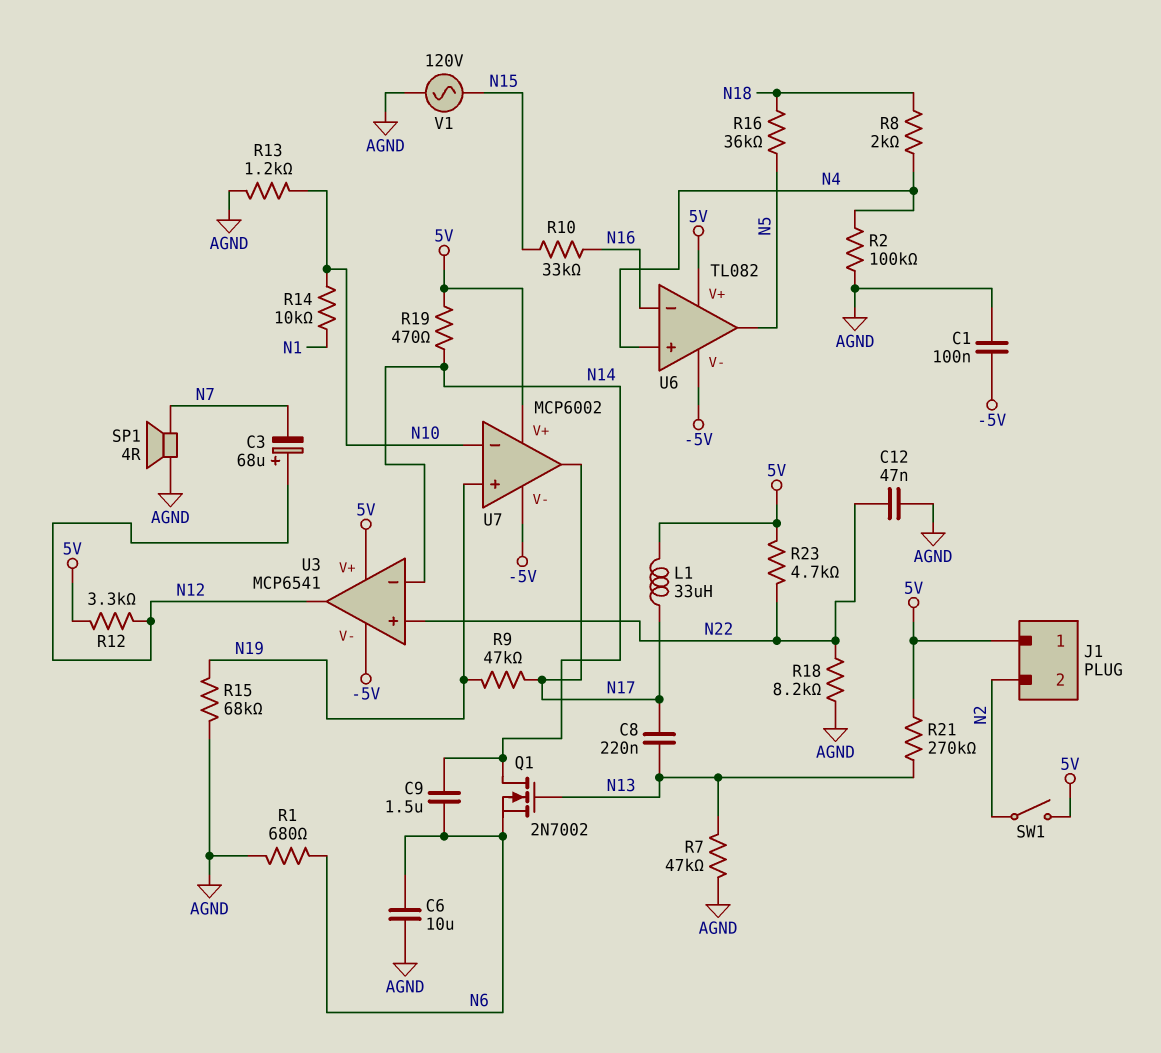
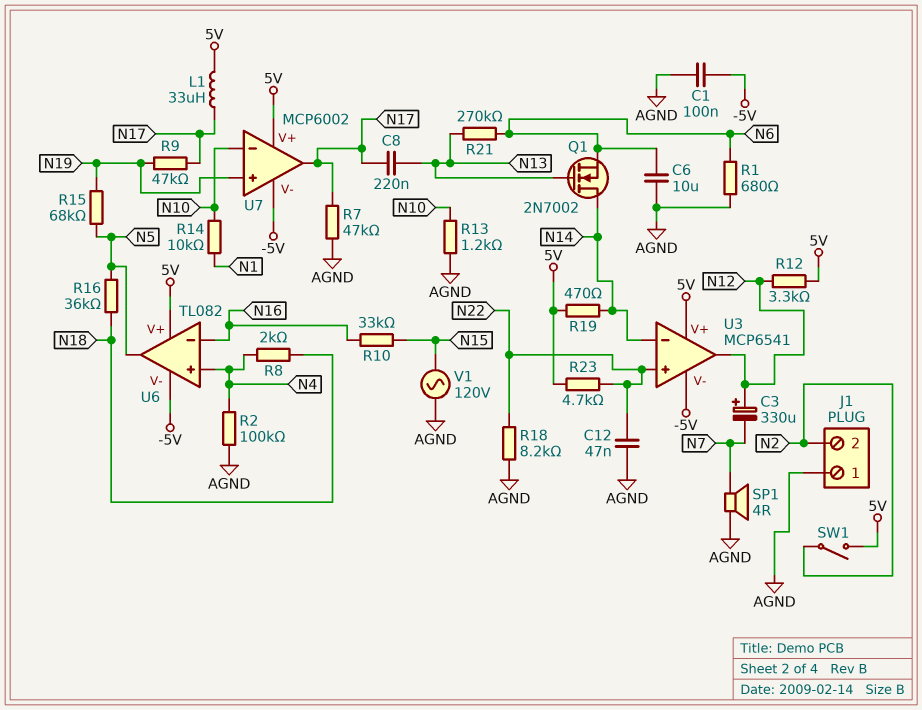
C3: 68uF (plus N12, minus N7) -> 330uF (plus N12, minus N7)
C9: 1.5uF (N6, N14) -> none
J1 pin 1: 5V -> AGND
R7: 47k (AGND, N13) -> 47k (AGND, N17)
R15: 68k (AGND, N19) -> 68k (N5, N19)
R21: 270k (5V, N13) -> 270k (N6, N13)

